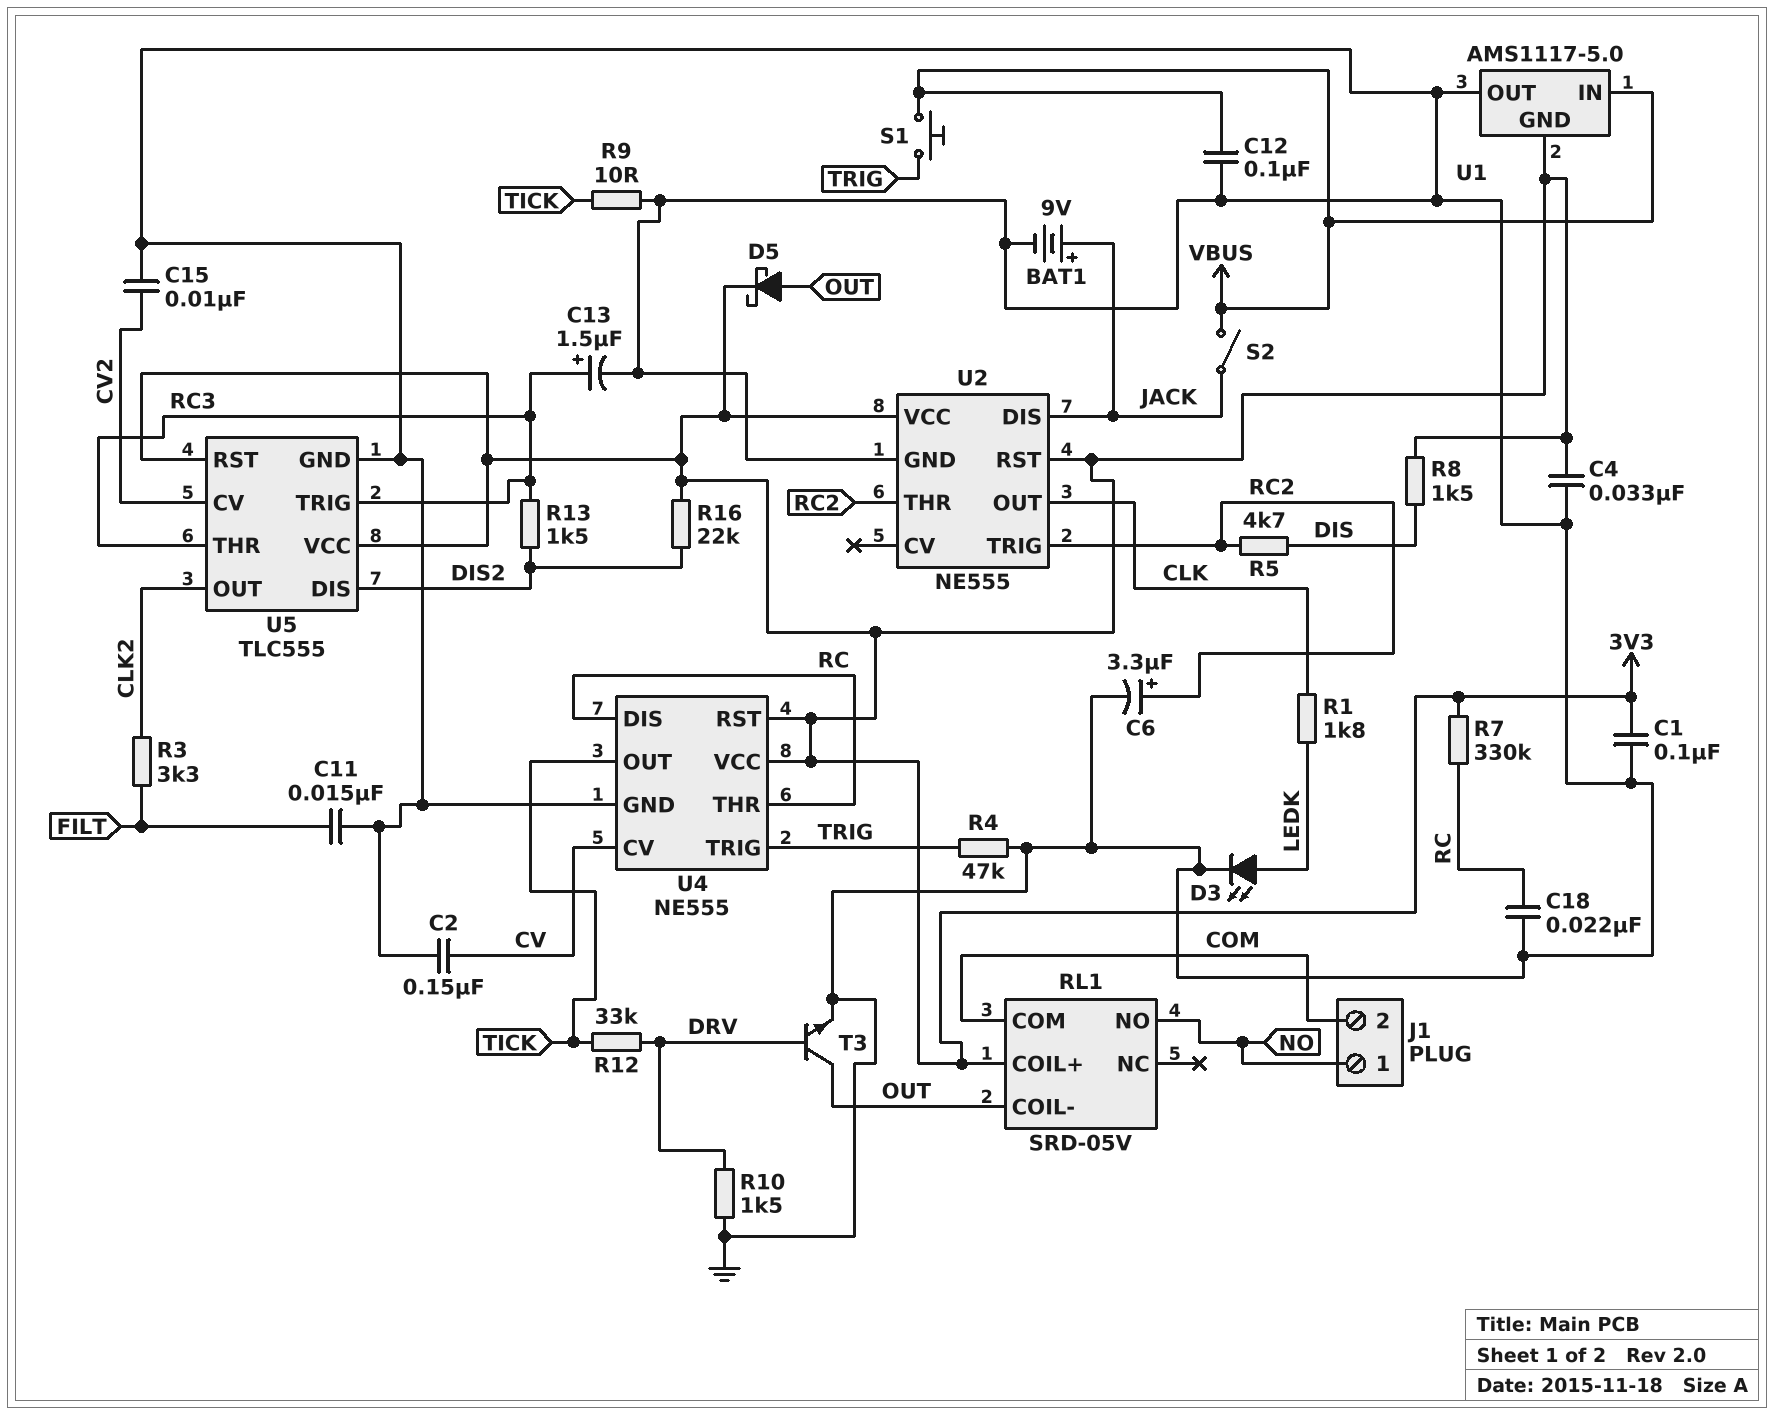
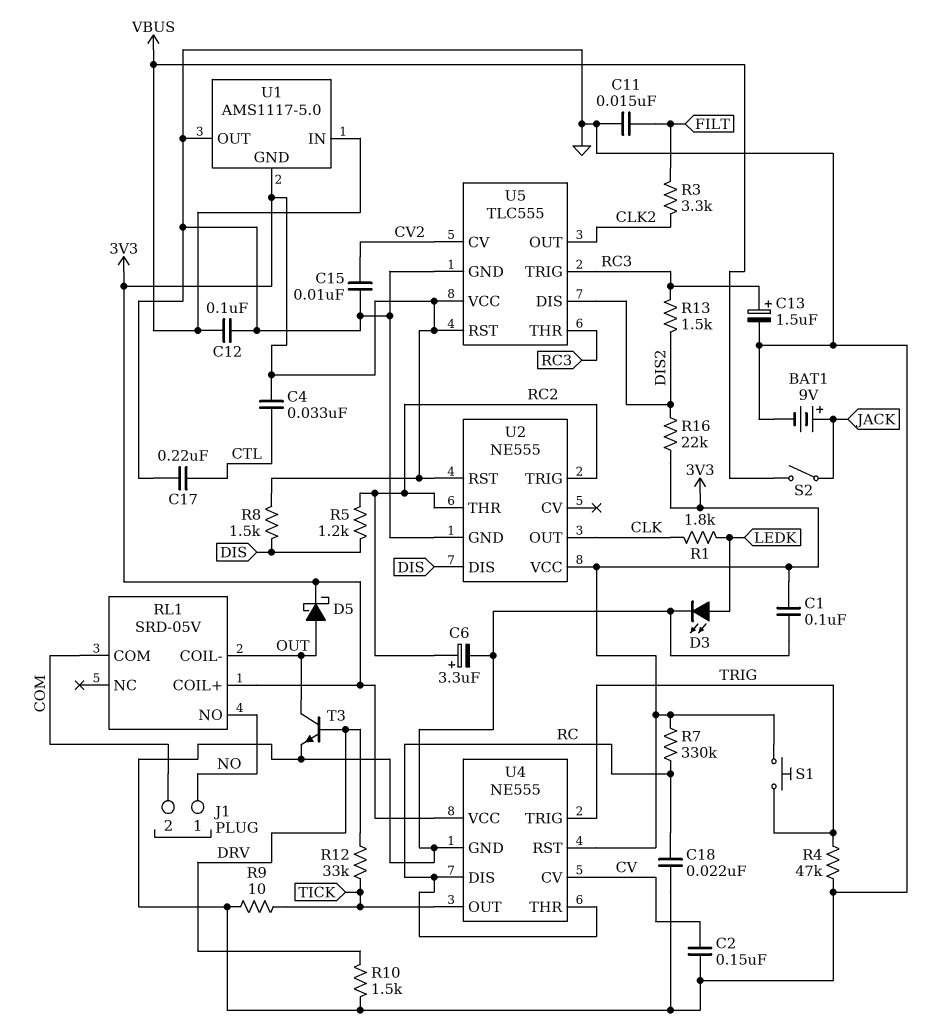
C4: 33nF (3V3, GND) -> 33nF (3V3, CTL)
C17: none -> 220nF (CTL, GND)
R5: 4.7k (DIS, RC2) -> 1.2k (DIS, RC2)
S1: button (TRIG, VBUS) -> button (3V3, TRIG)
U2 pin DIS: JACK -> DIS

